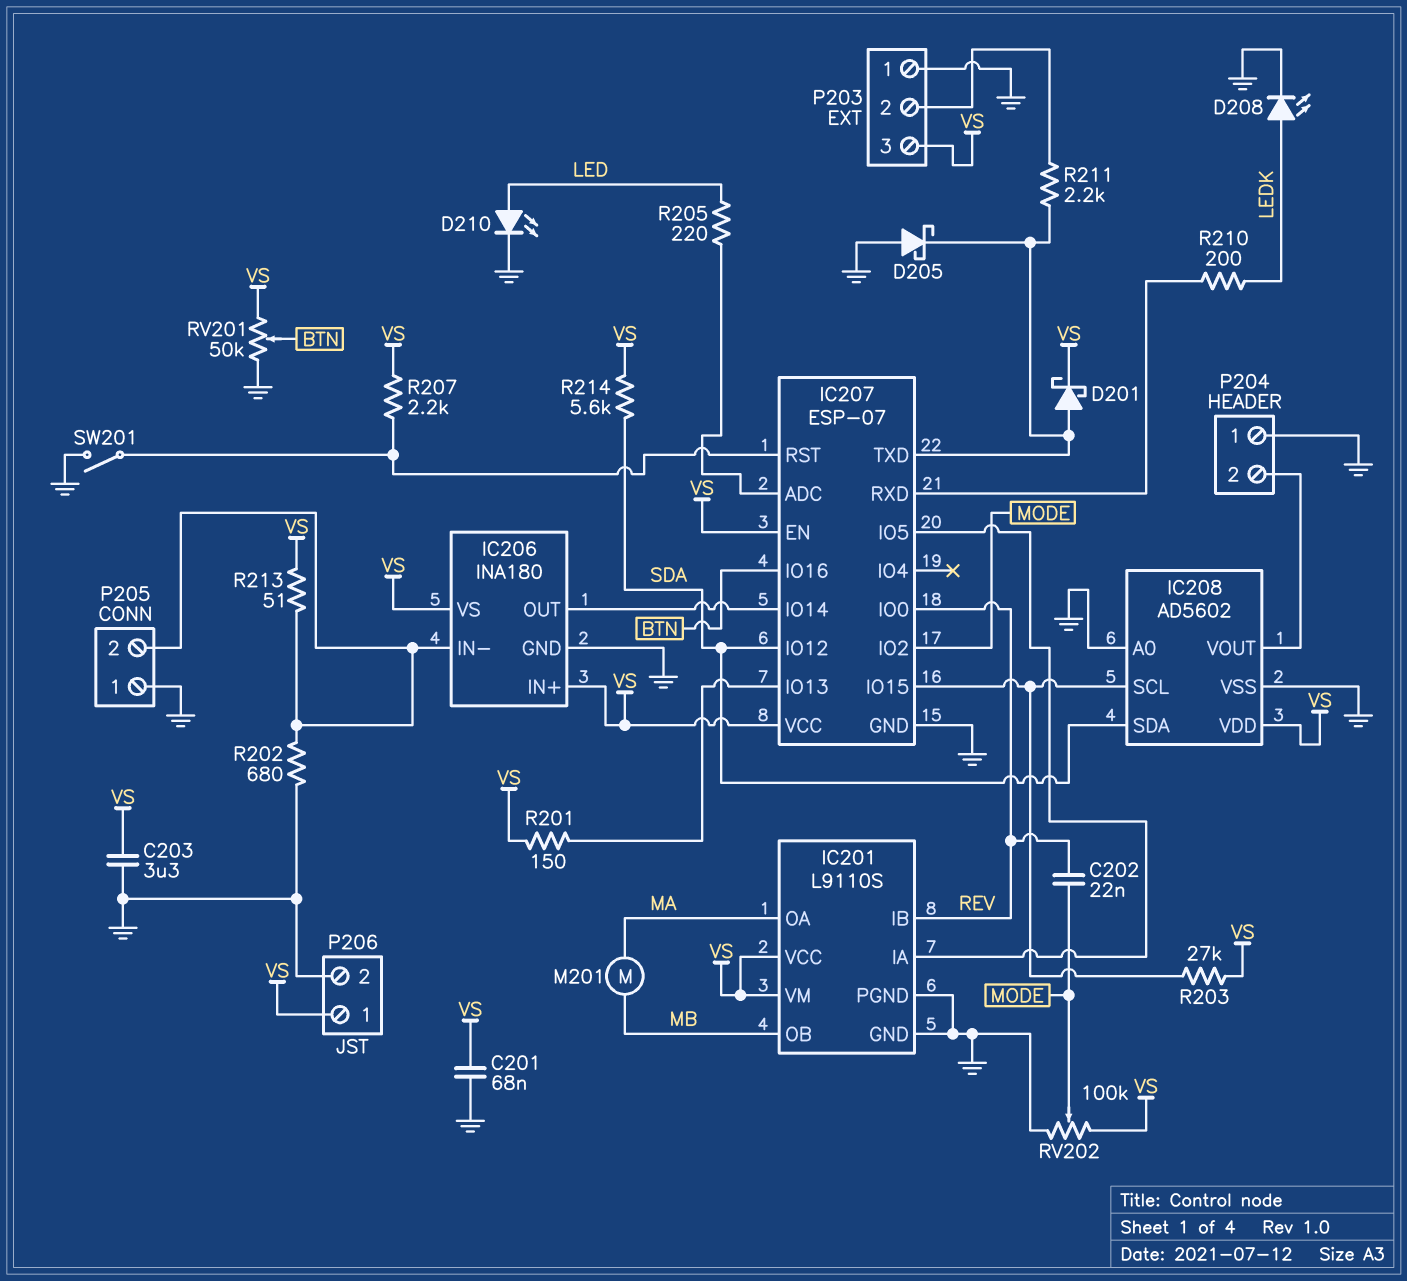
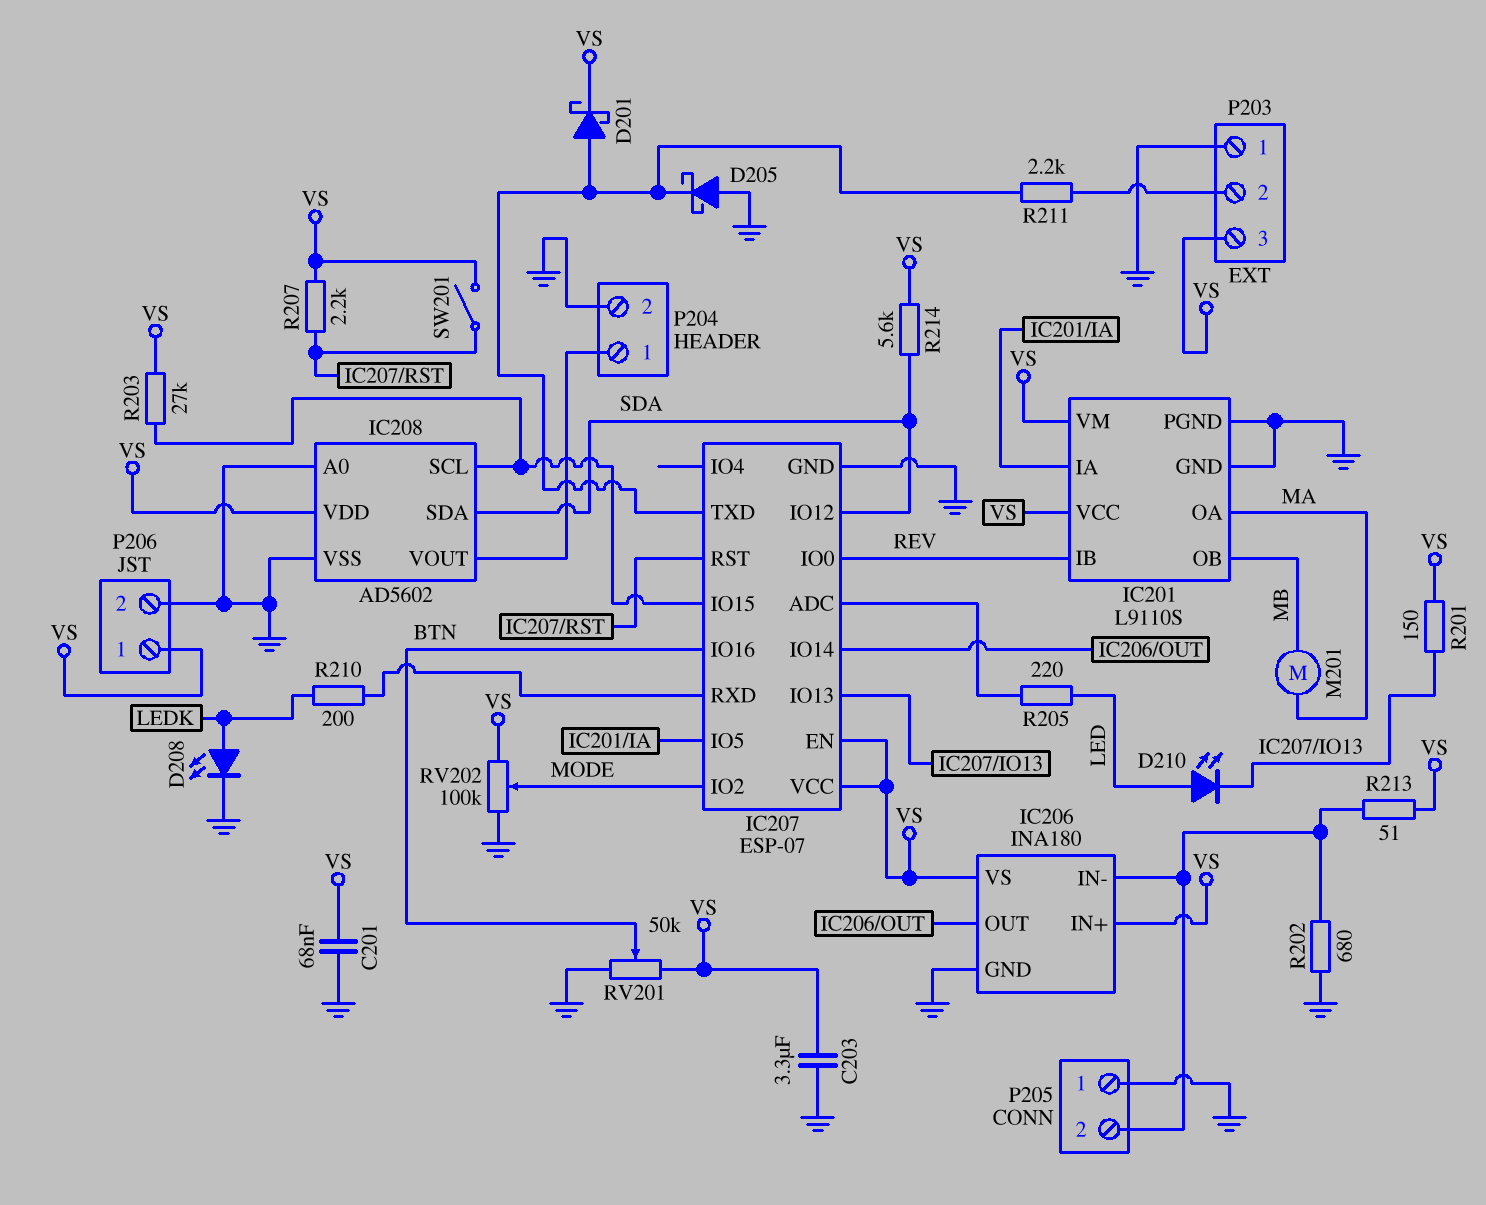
C202: 22nF (MODE, REV) -> none
D210: LED (A LED, K GND) -> LED (A LED, K IC207/IO13)
P204 pin 1: GND -> IC208/VOUT
P204 pin 2: IC208/VOUT -> GND
SW201: switch (GND, IC207/RST) -> switch (IC207/RST, VS)

